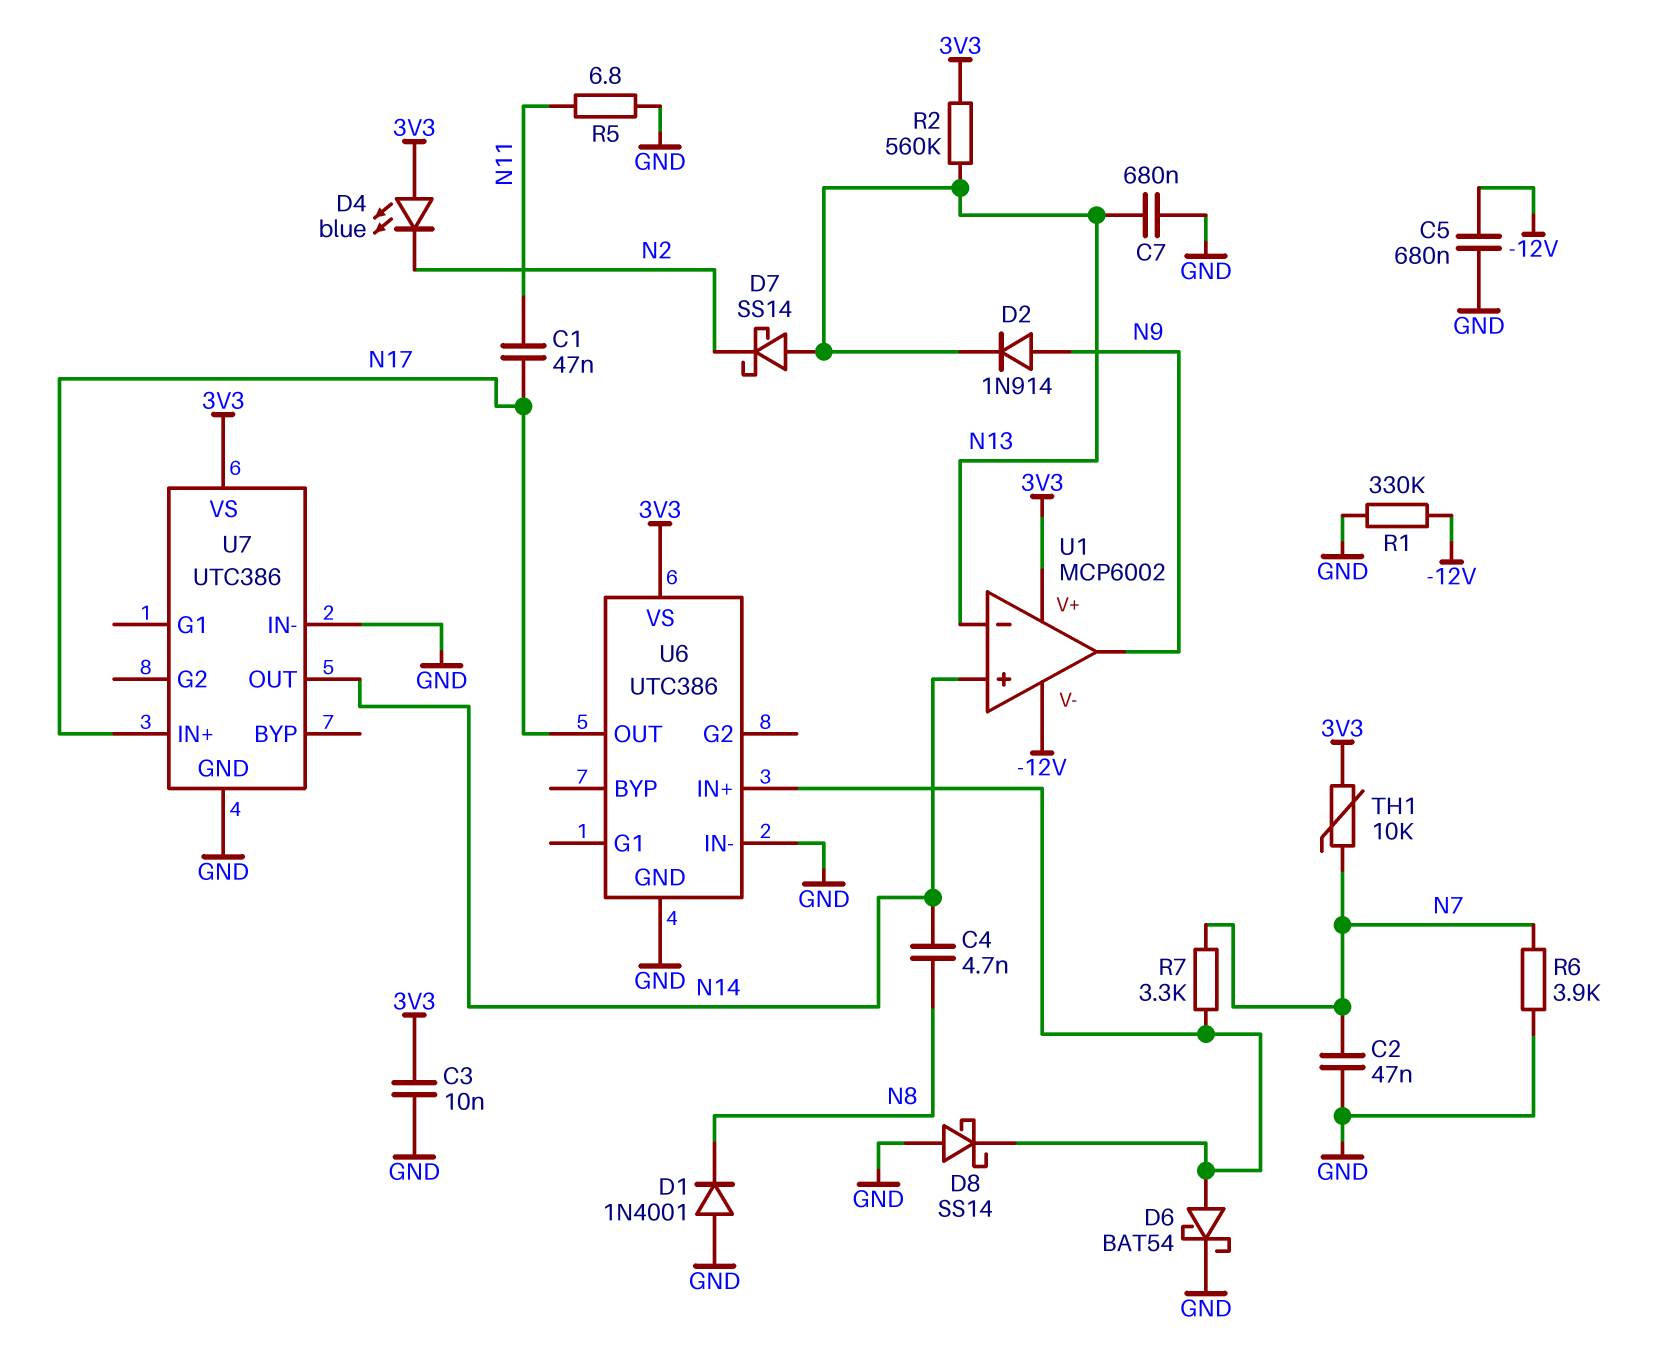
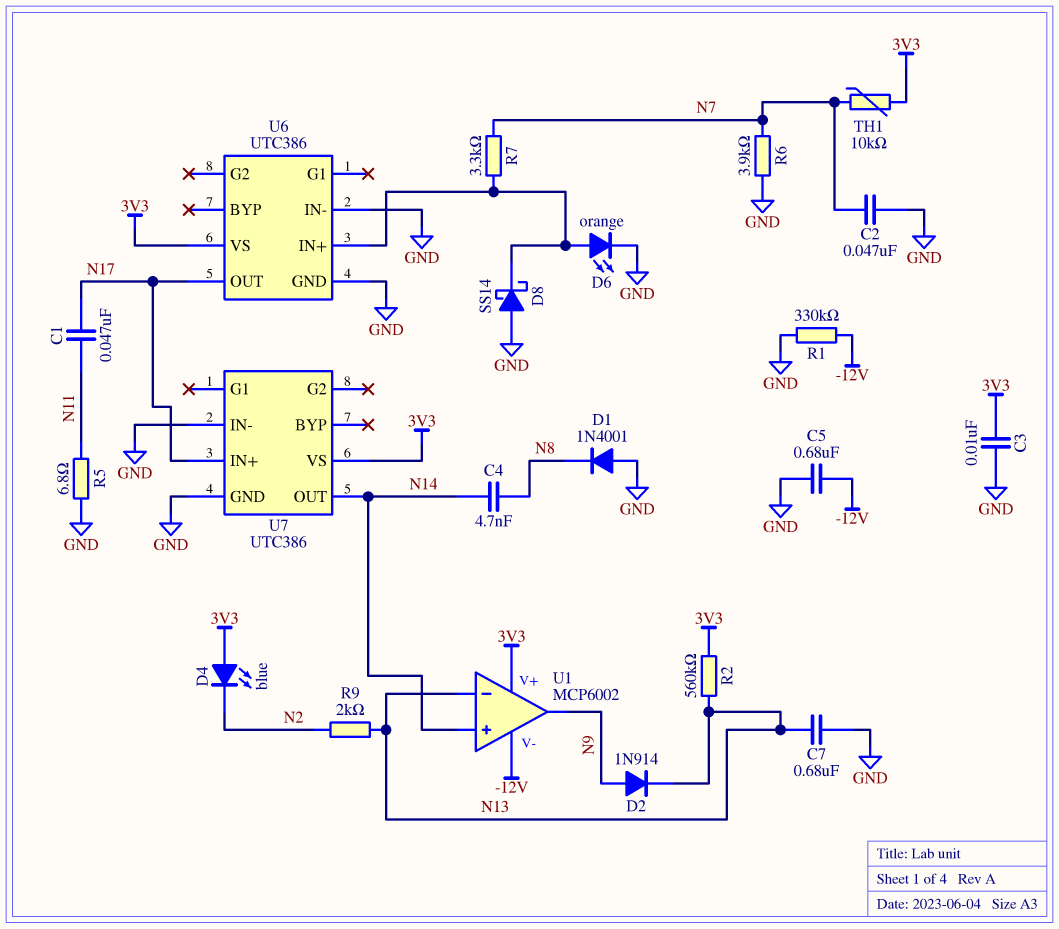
D6: schottky BAT54 (A U6/IN+, K GND) -> LED orange (A U6/IN+, K GND)
D7: schottky SS14 (A N13, K N2) -> none
R9: none -> 2k (N2, N13)

